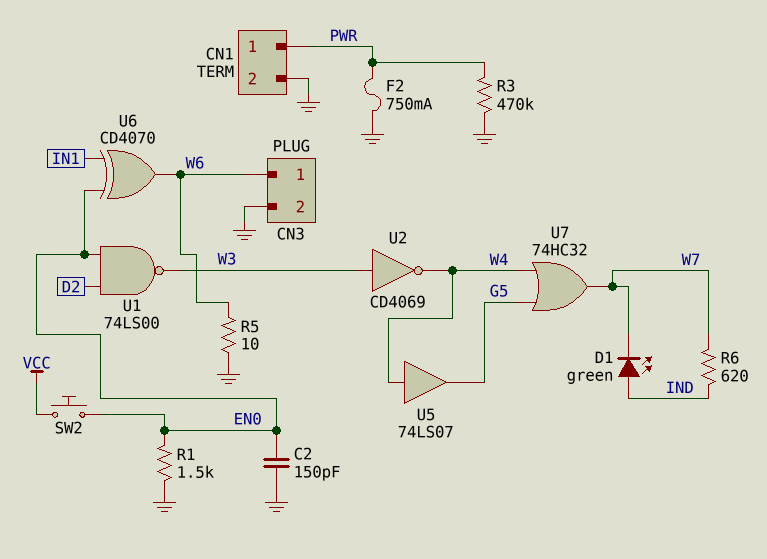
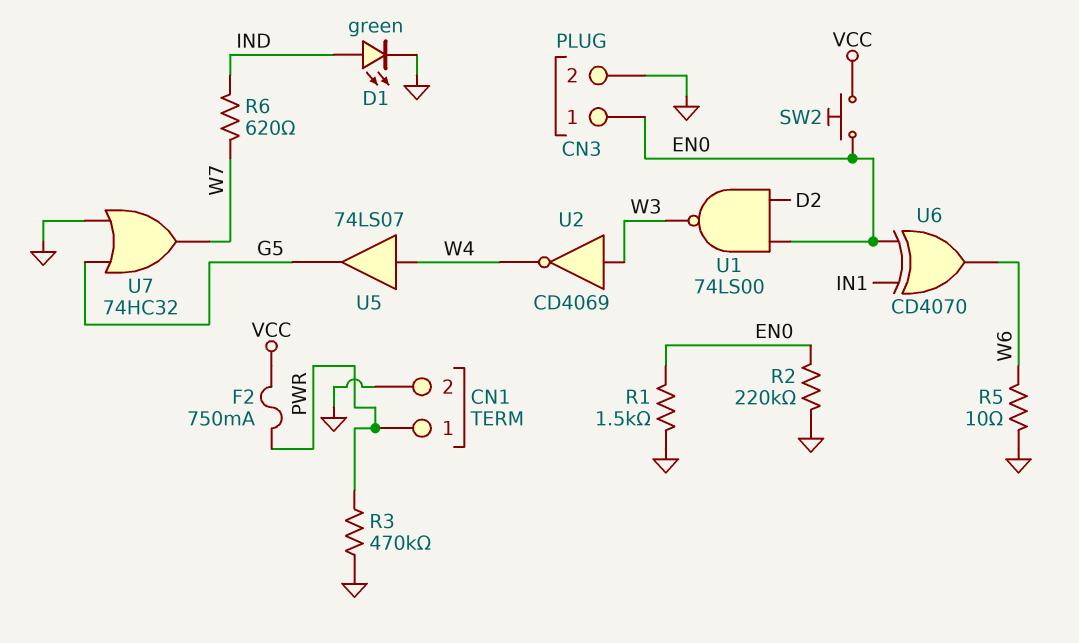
C2: 150pF (EN0, GND) -> none
CN3 pin 1: W6 -> EN0
D1: LED green (A IND, K W7) -> LED green (A IND, K GND)
F2: 750mA (GND, PWR) -> 750mA (PWR, VCC)
R2: none -> 220k (EN0, GND)
U7: OR 74HC32 (in G5, in W4, out W7) -> OR 74HC32 (in G5, in GND, out W7)

